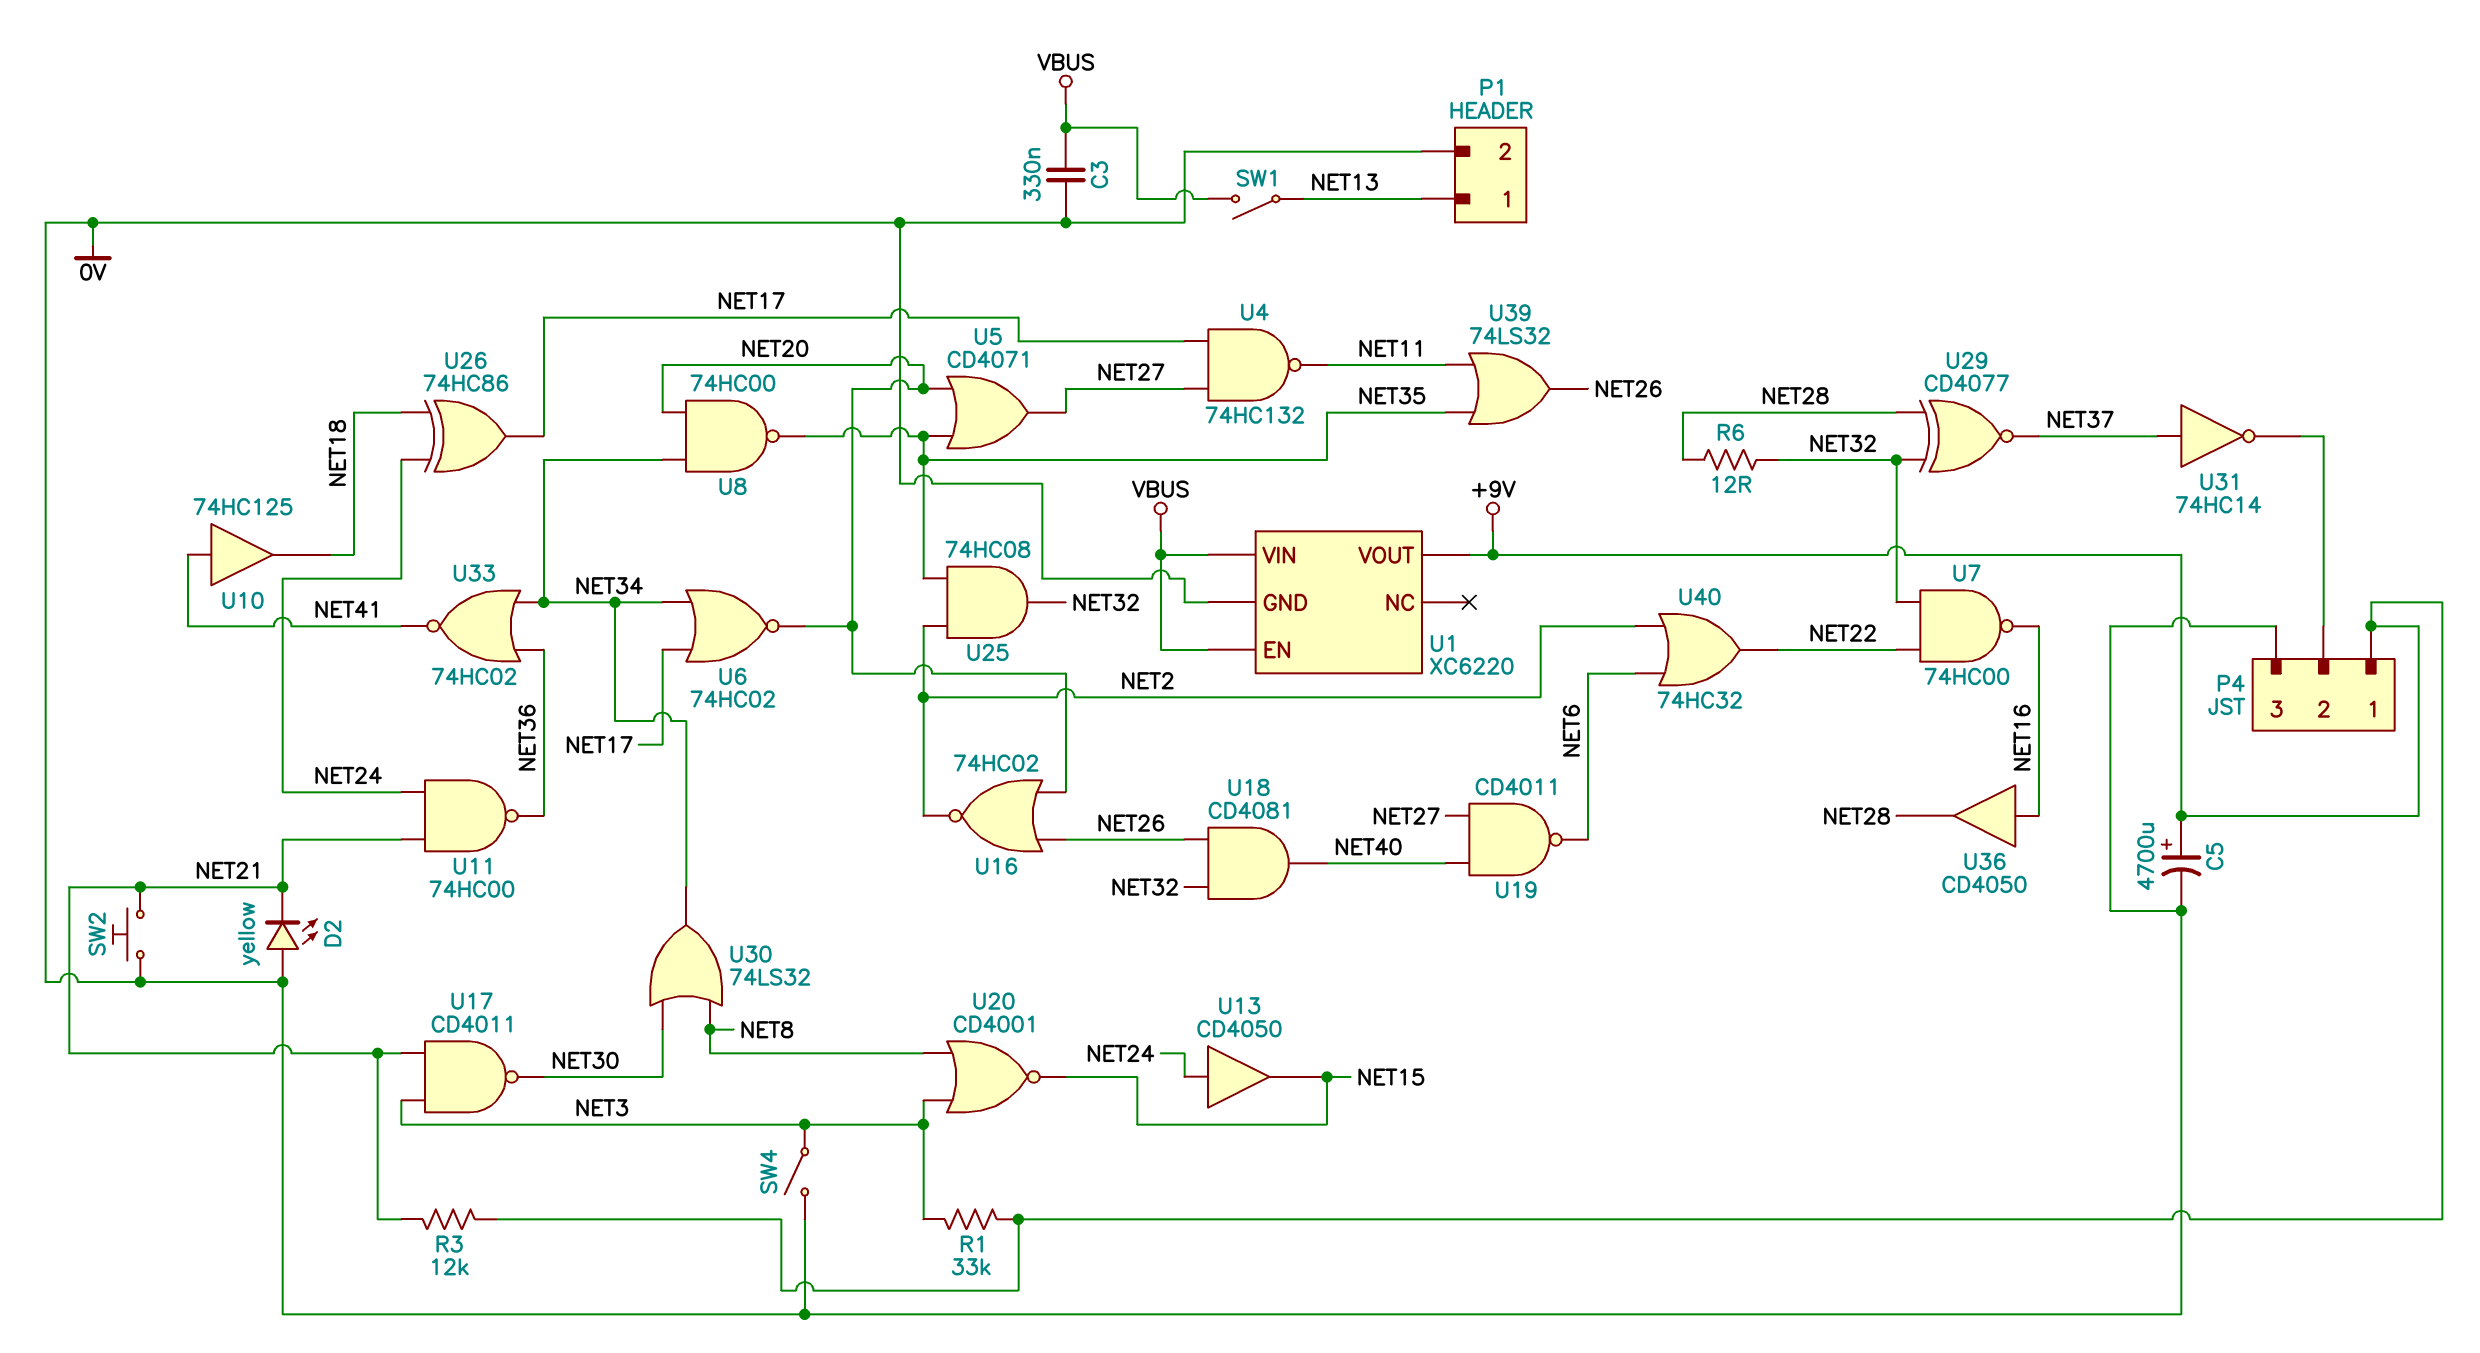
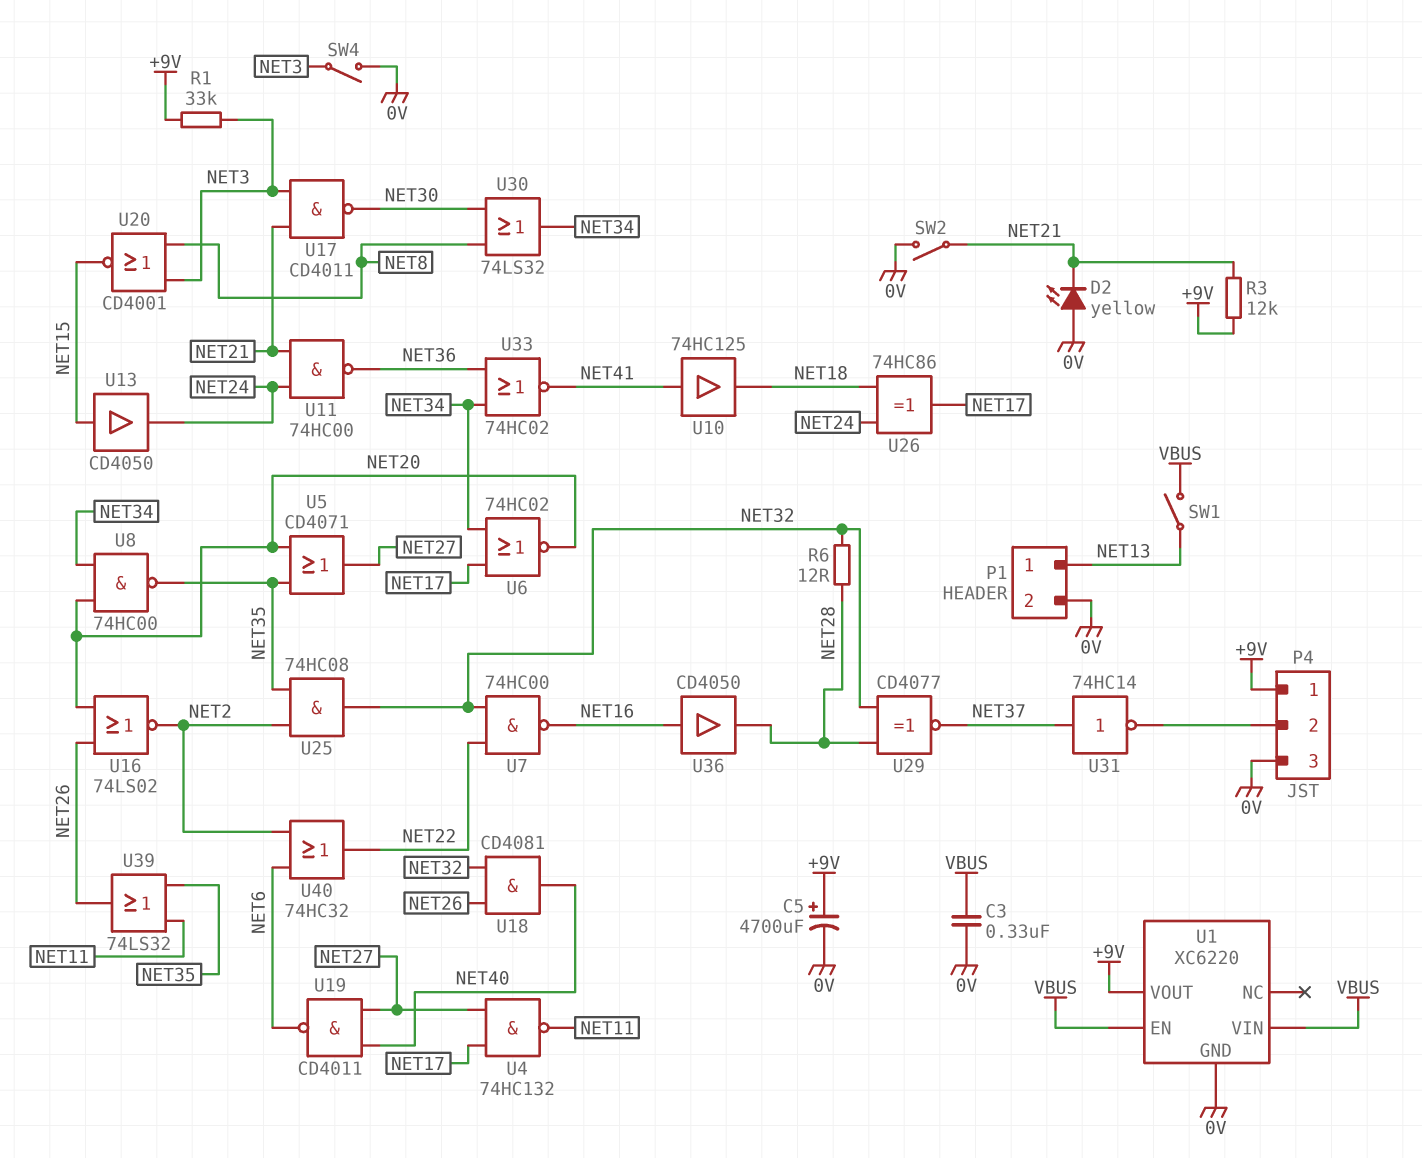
SW2: button (0V, NET21) -> switch (0V, NET21)
U13: buffer CD4050 (in NET24, out NET15) -> buffer CD4050 (in NET15, out NET24)
U16: NOR 74HC02 (in NET20, in NET26, out NET2) -> NOR 74LS02 (in NET20, in NET26, out NET2)

